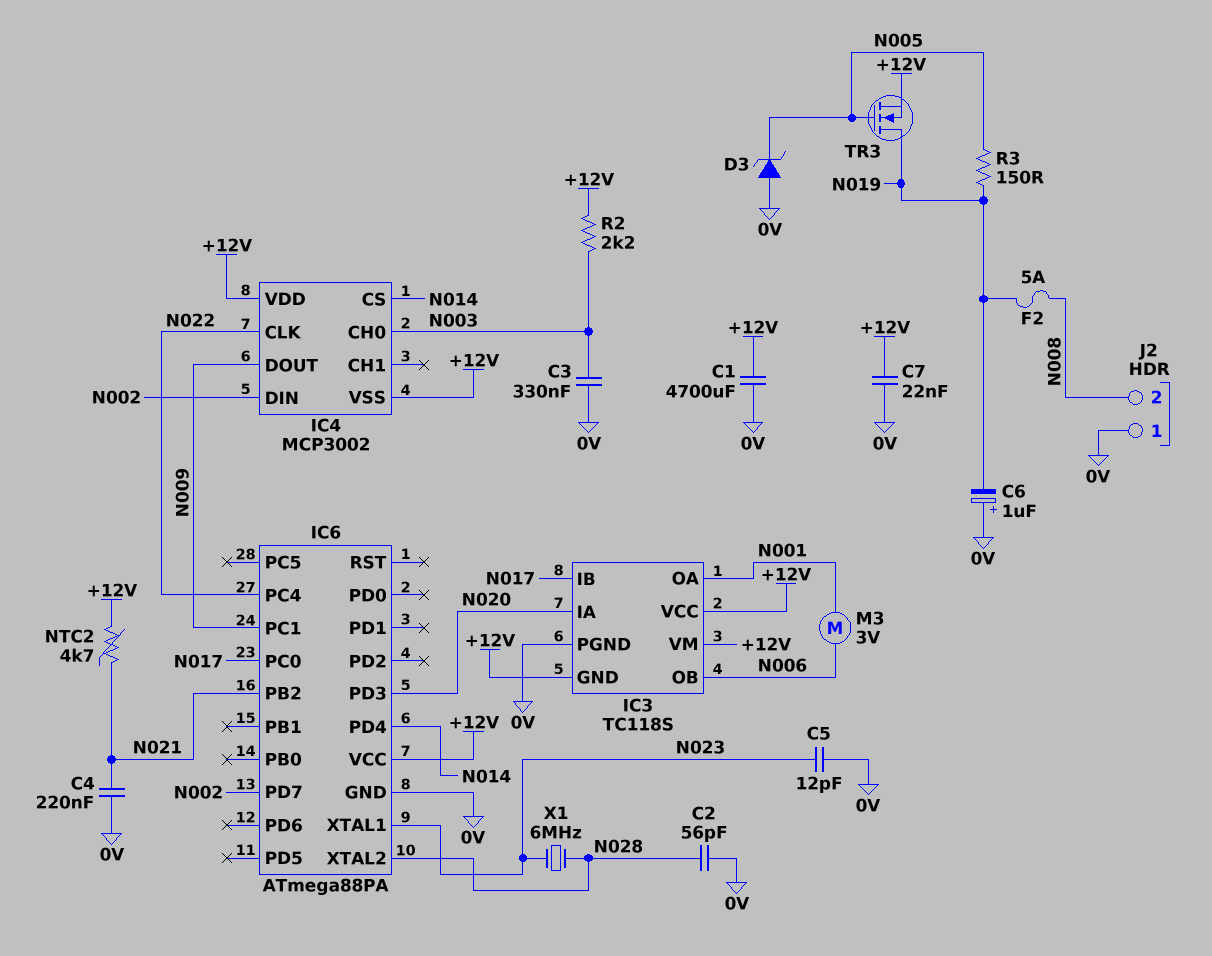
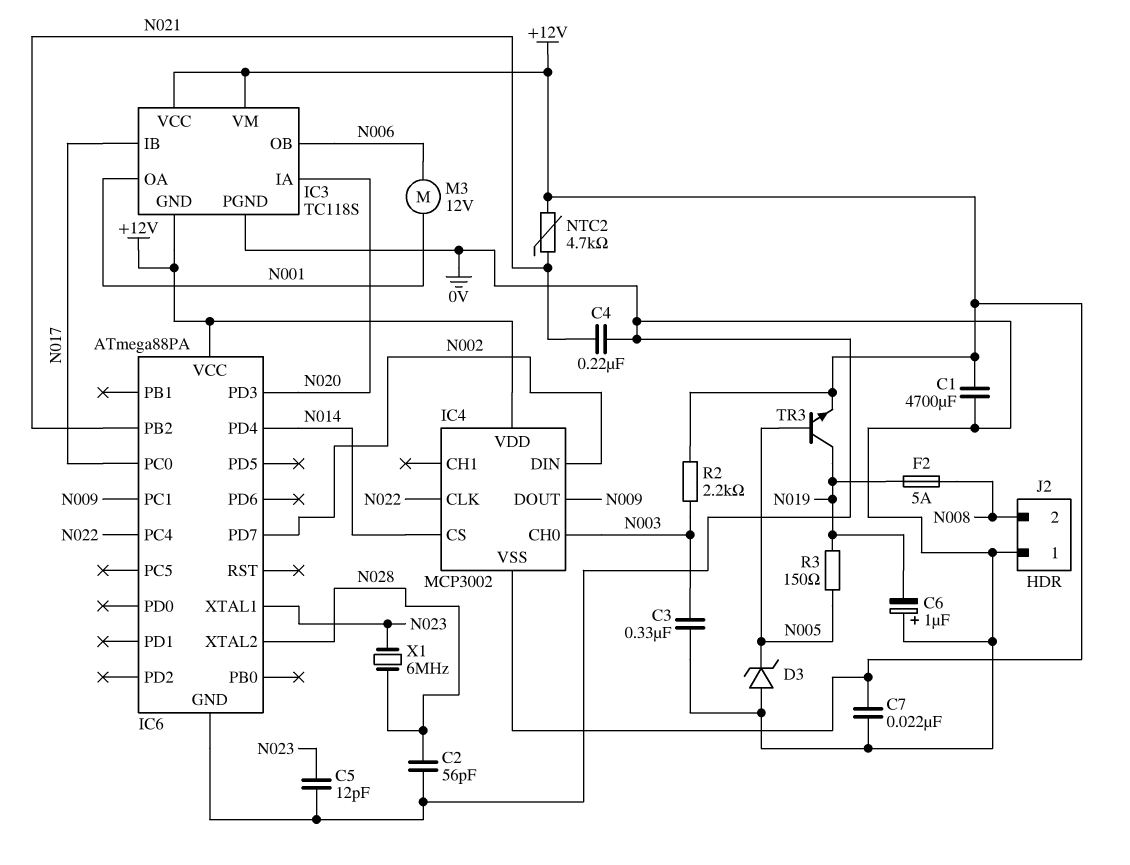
M3: motor 3V (N001, N006) -> motor 12V (N001, N006)
TR3: NMOS (G N005, D N019, S +12V) -> NPN (B N005, C N019, E +12V)

